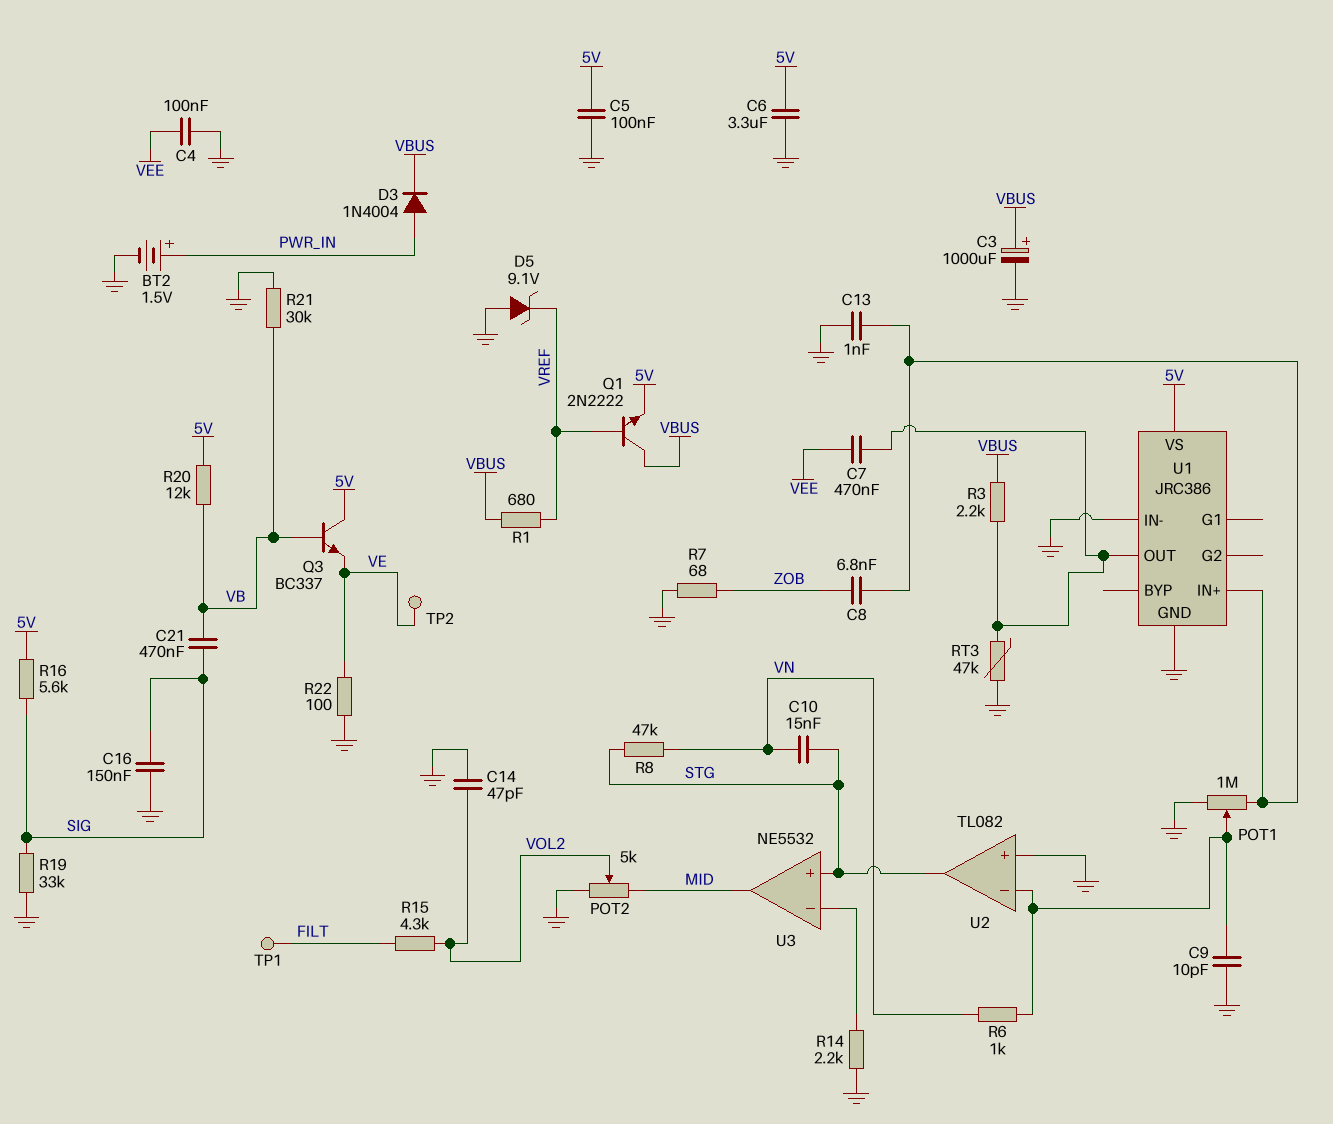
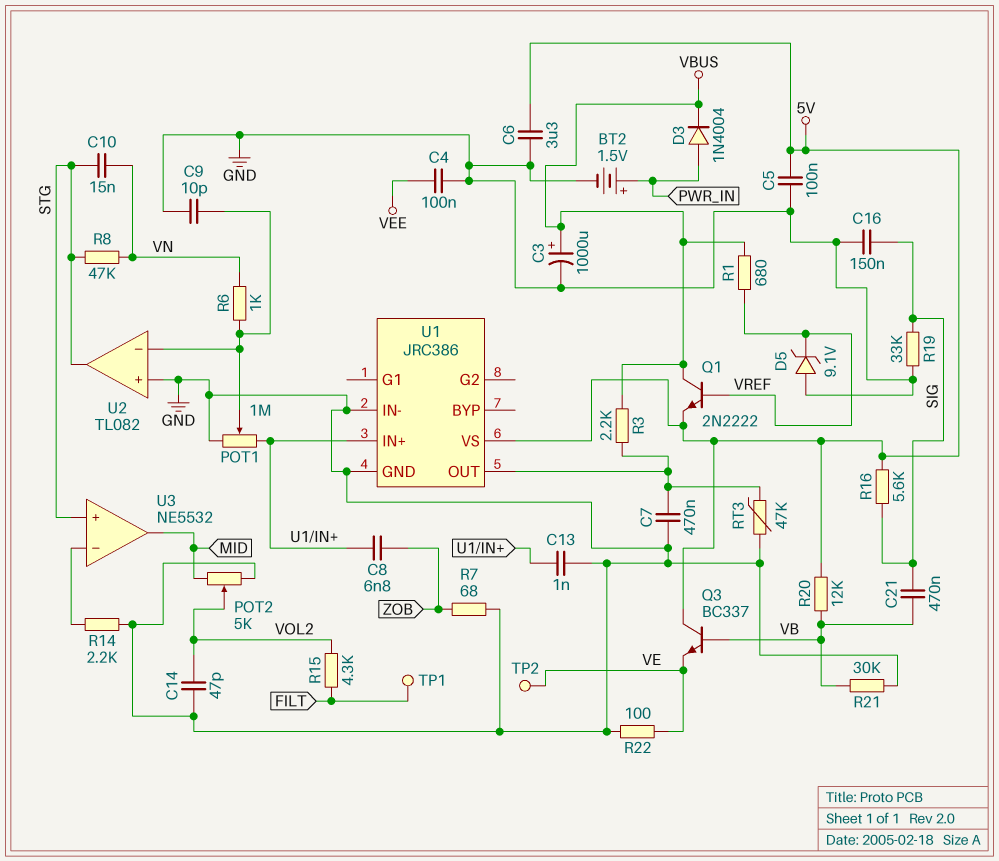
C7: 470nF (U1/OUT, VEE) -> 470nF (GND, U1/OUT)

